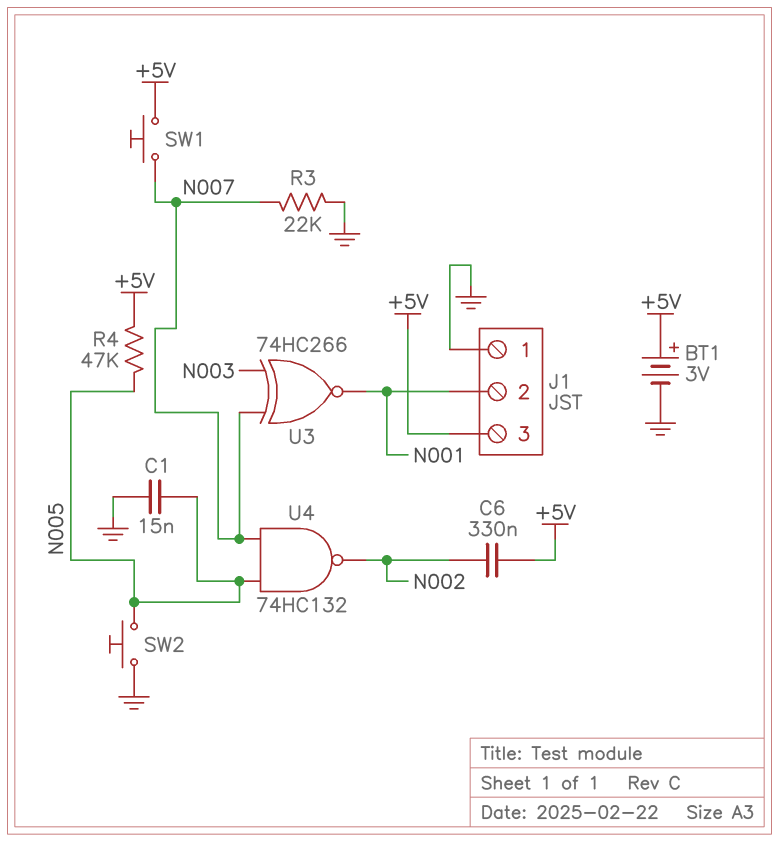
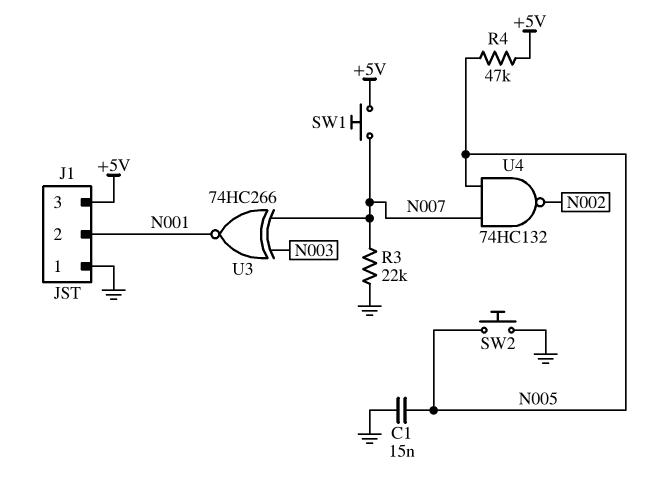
BT1: 3V (plus +5V, minus GND) -> none
C6: 330nF (+5V, N002) -> none

